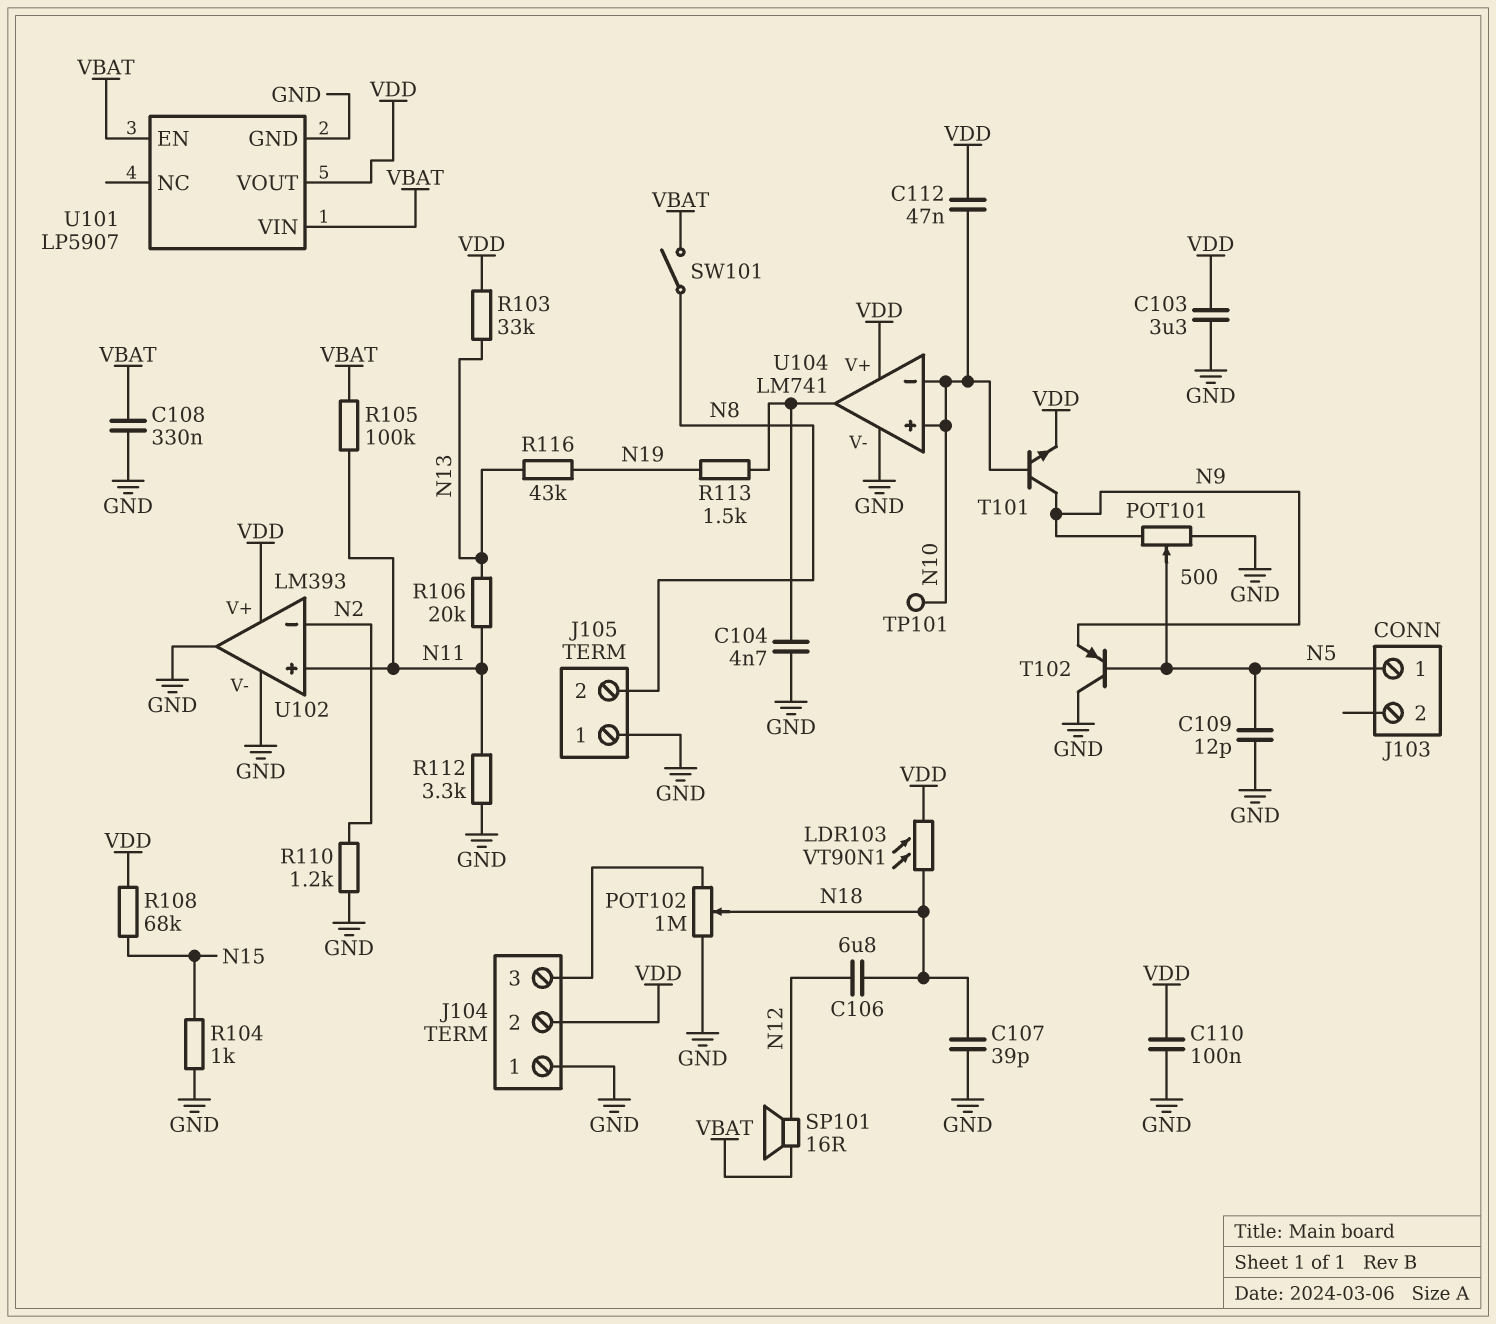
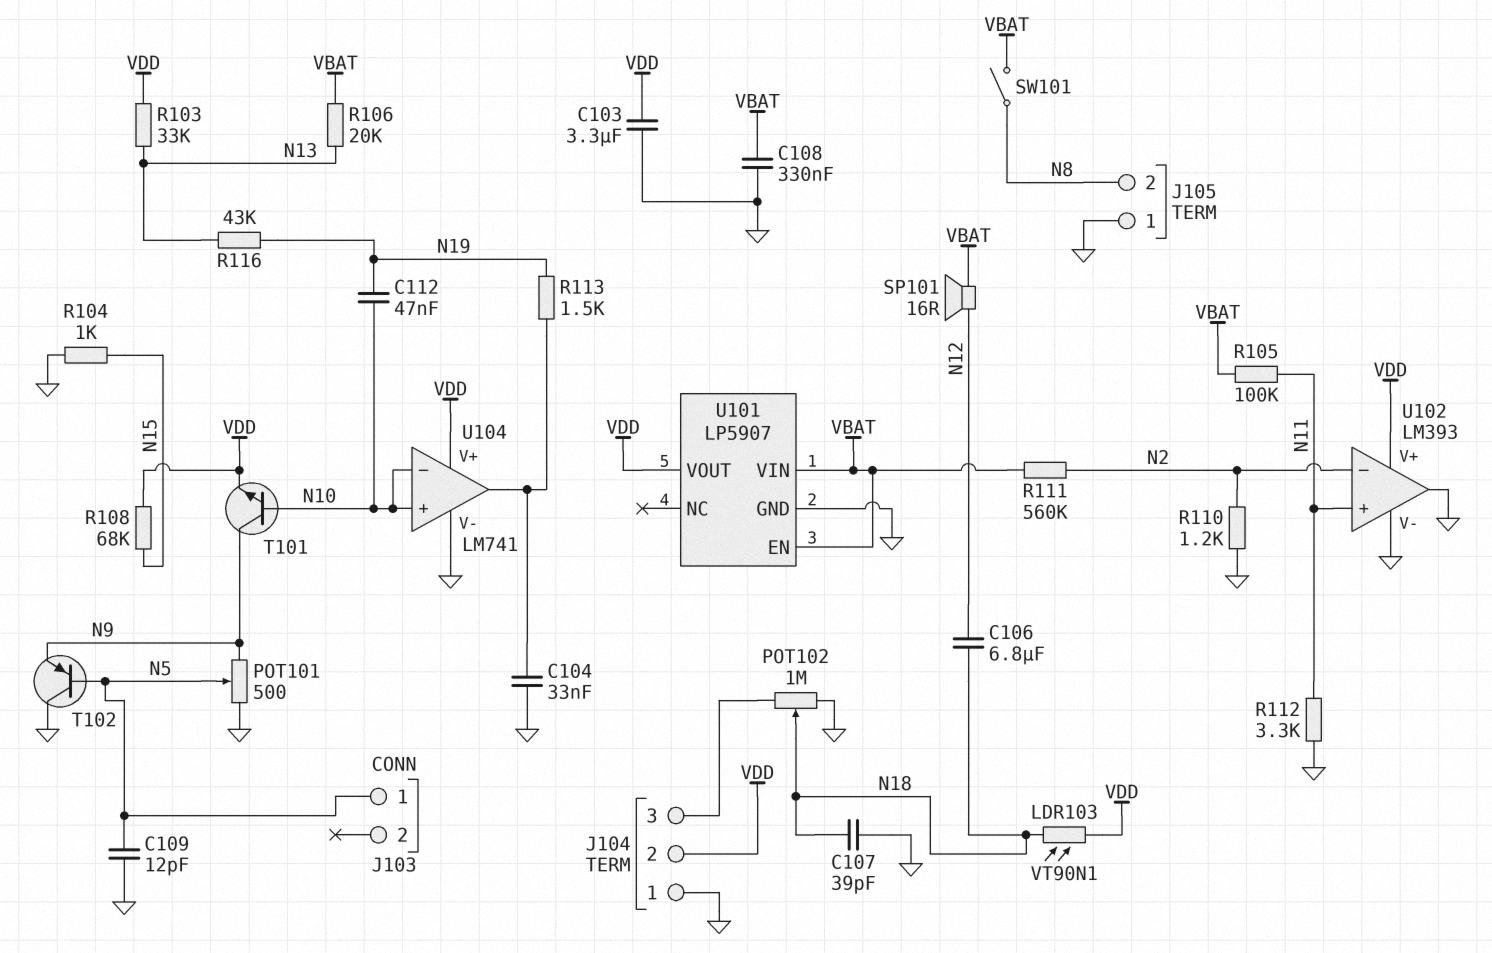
C104: 4.7nF (GND, U104/out) -> 33nF (GND, U104/out)
C110: 100nF (GND, VDD) -> none
C112: 47nF (N10, VDD) -> 47nF (N10, N19)
R106: 20k (N11, N13) -> 20k (N13, VBAT)
R111: none -> 560k (N2, VBAT)
TP101: test point (N10) -> none

